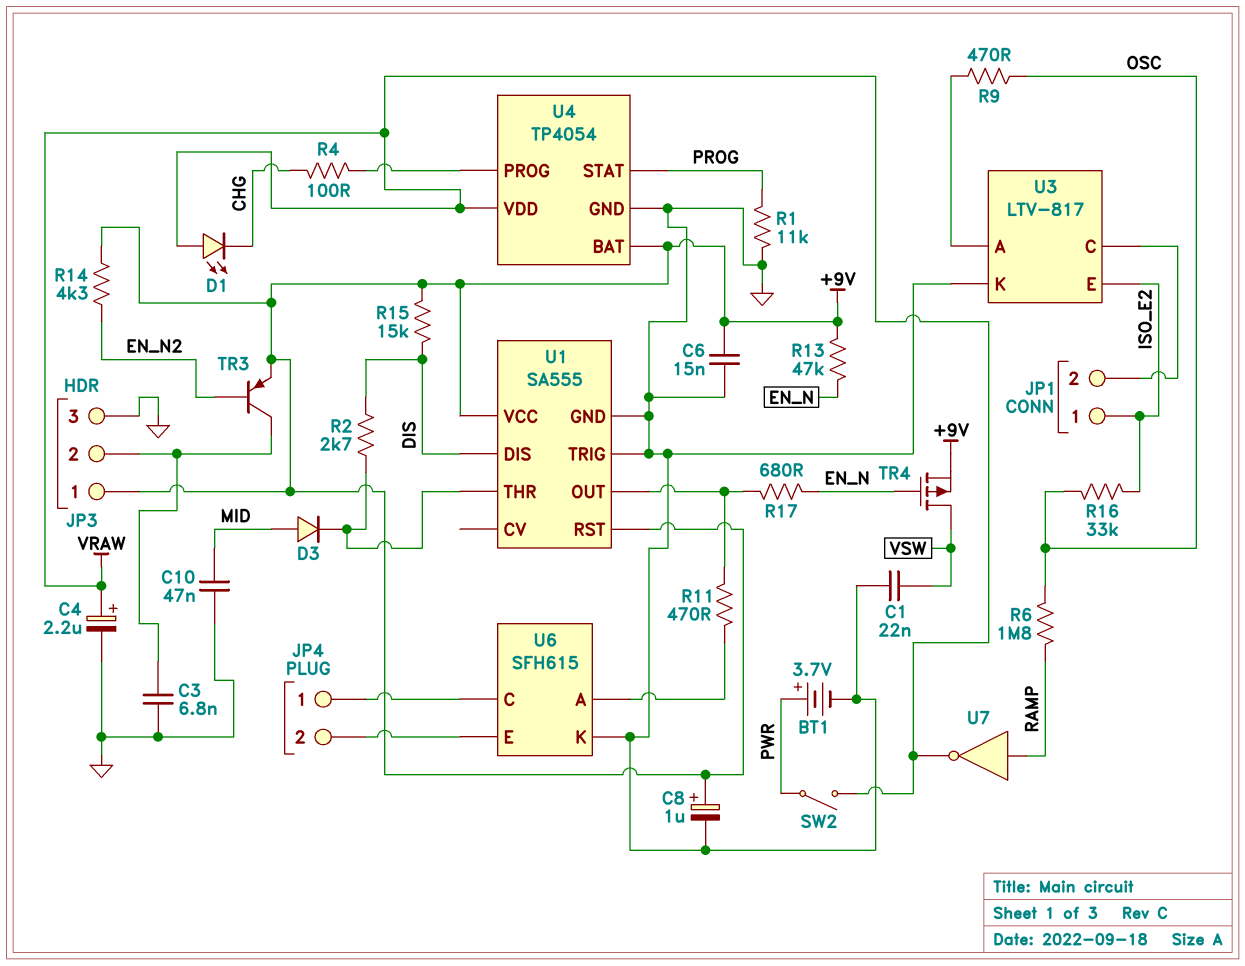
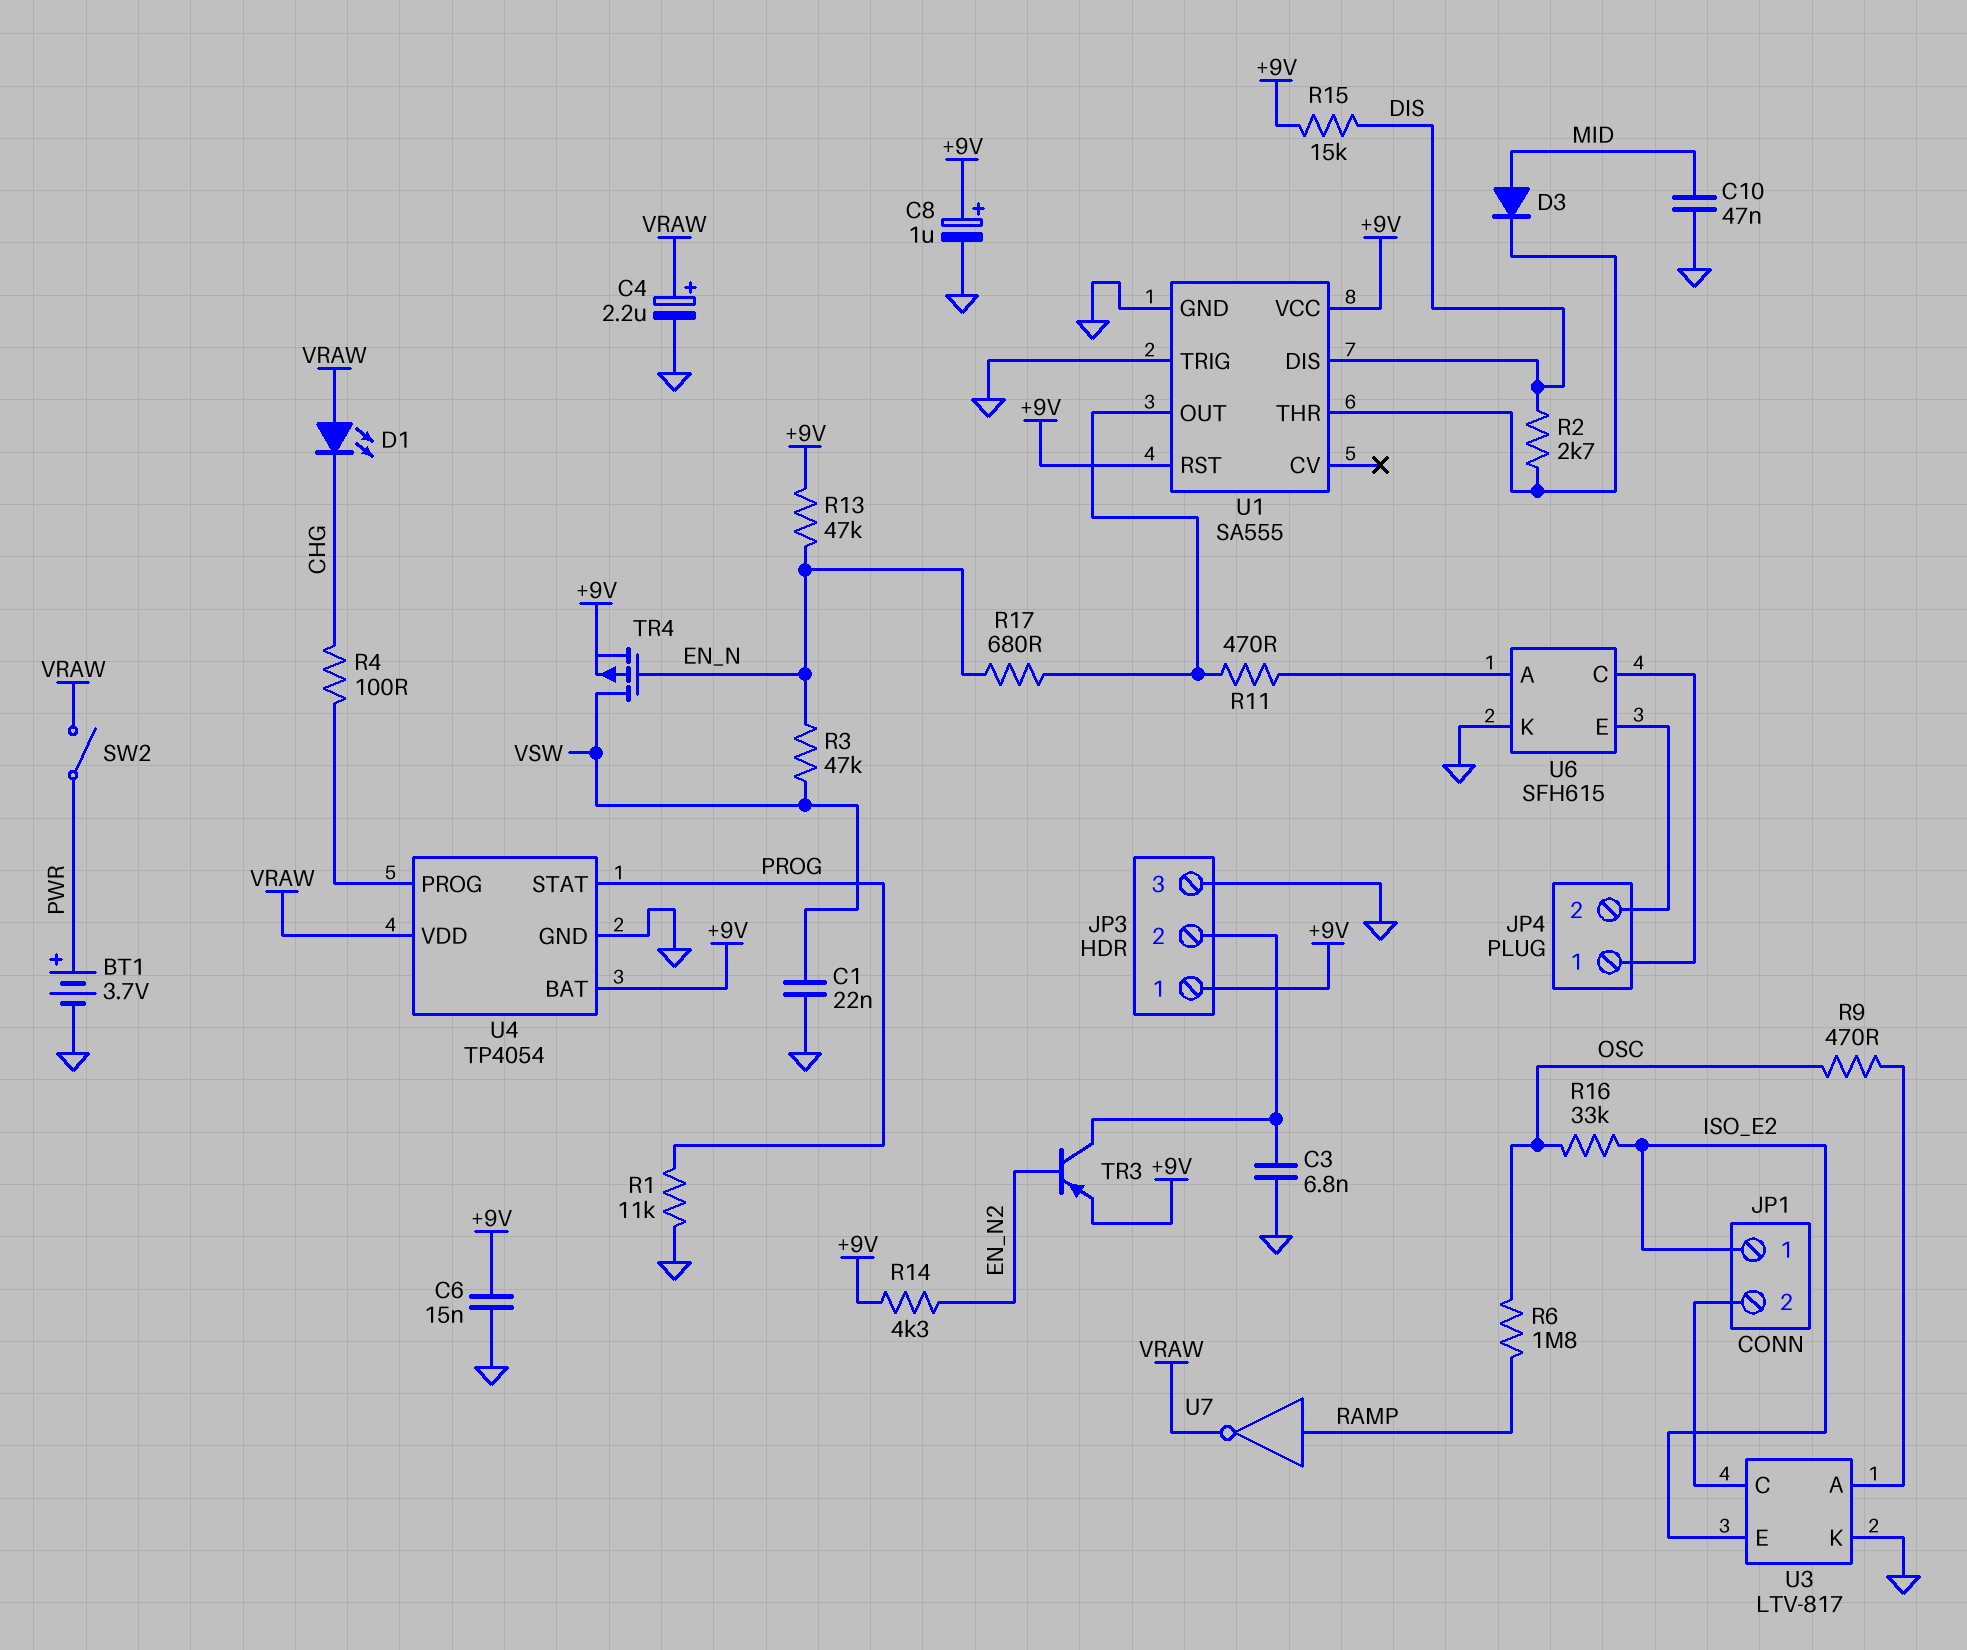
R3: none -> 47k (EN_N, VSW)

